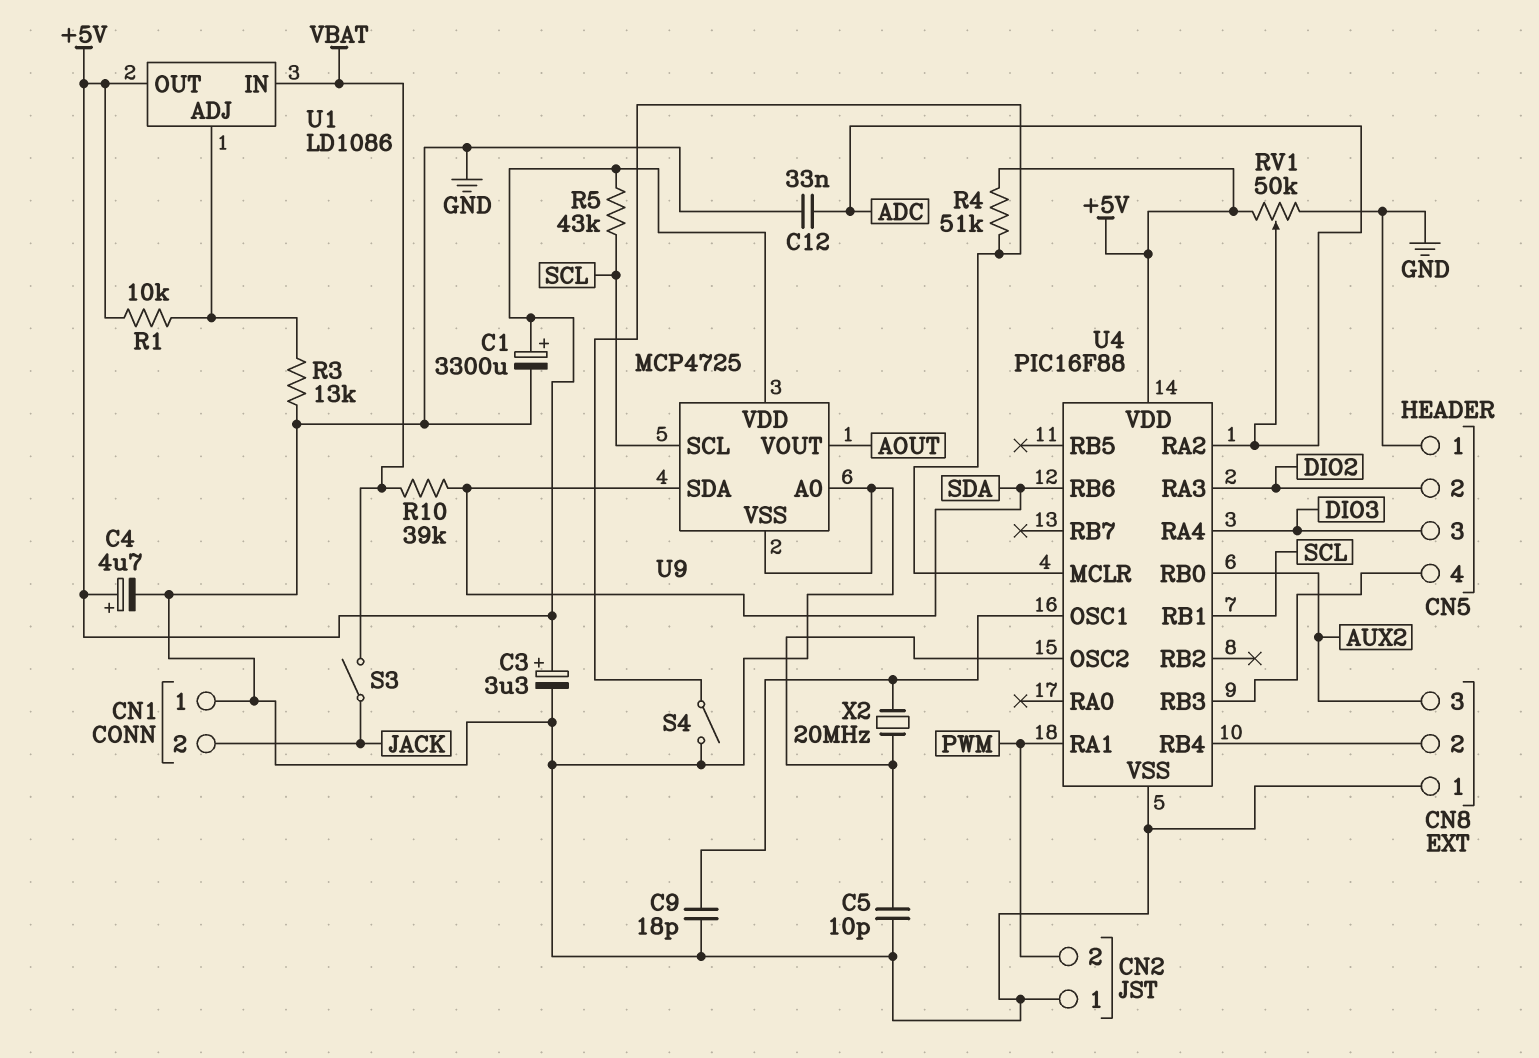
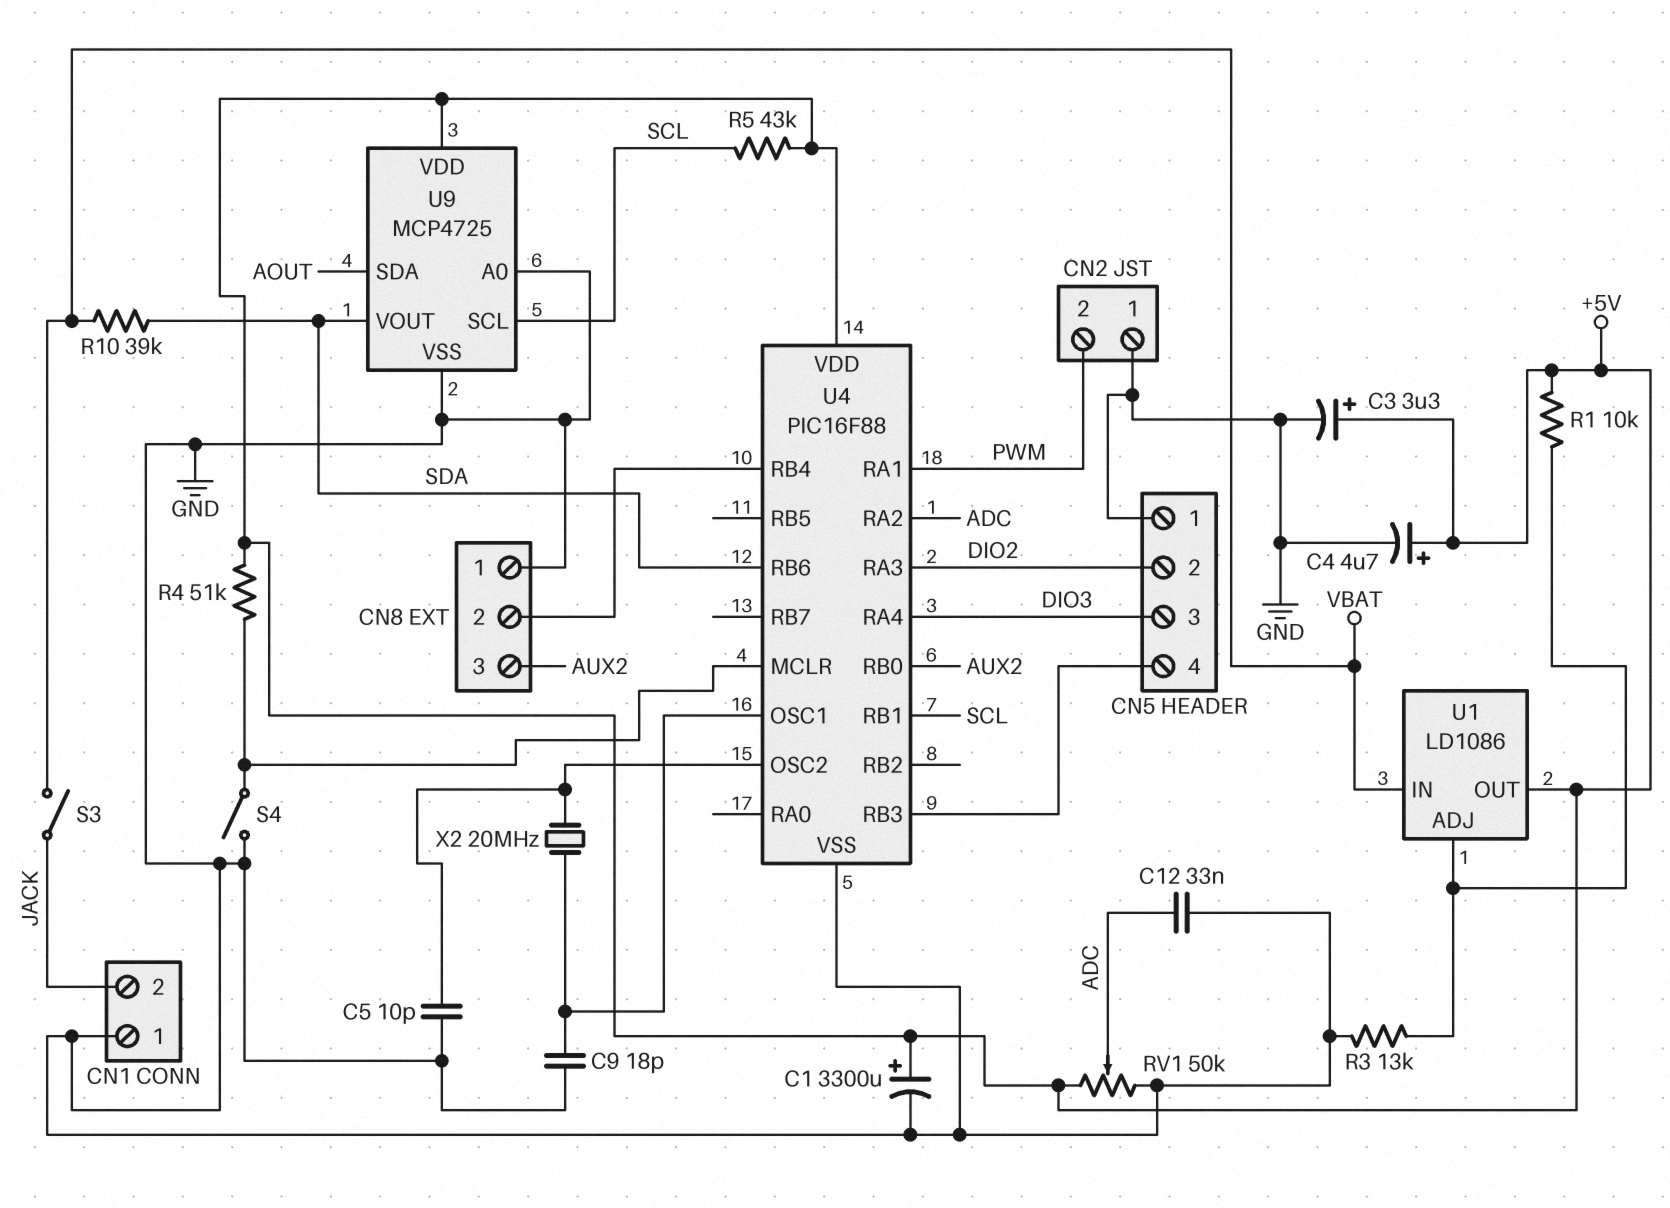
U9 pin SDA: SDA -> AOUT
U9 pin VOUT: AOUT -> SDA

